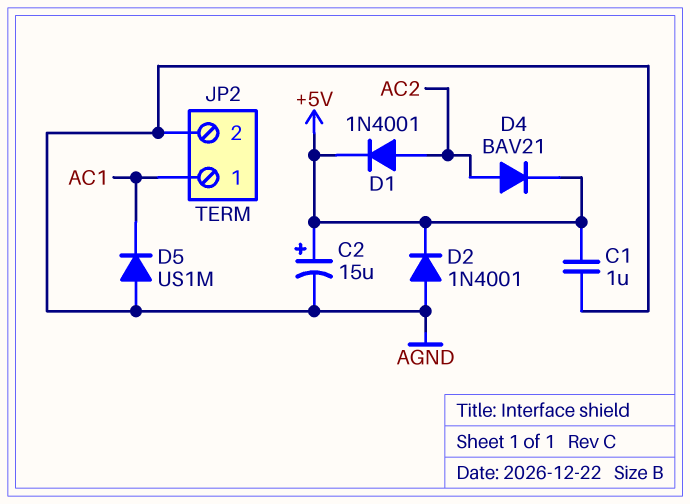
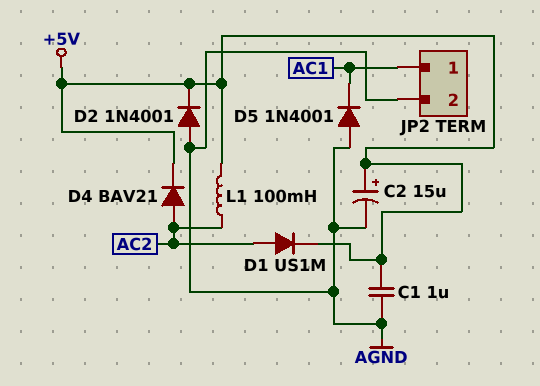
D1: diode 1N4001 (A AC2, K +5V) -> diode US1M (A AC2, K +5V)
D5: diode US1M (A AGND, K AC1) -> diode 1N4001 (A AGND, K AC1)
L1: none -> 100mH (+5V, AC2)

